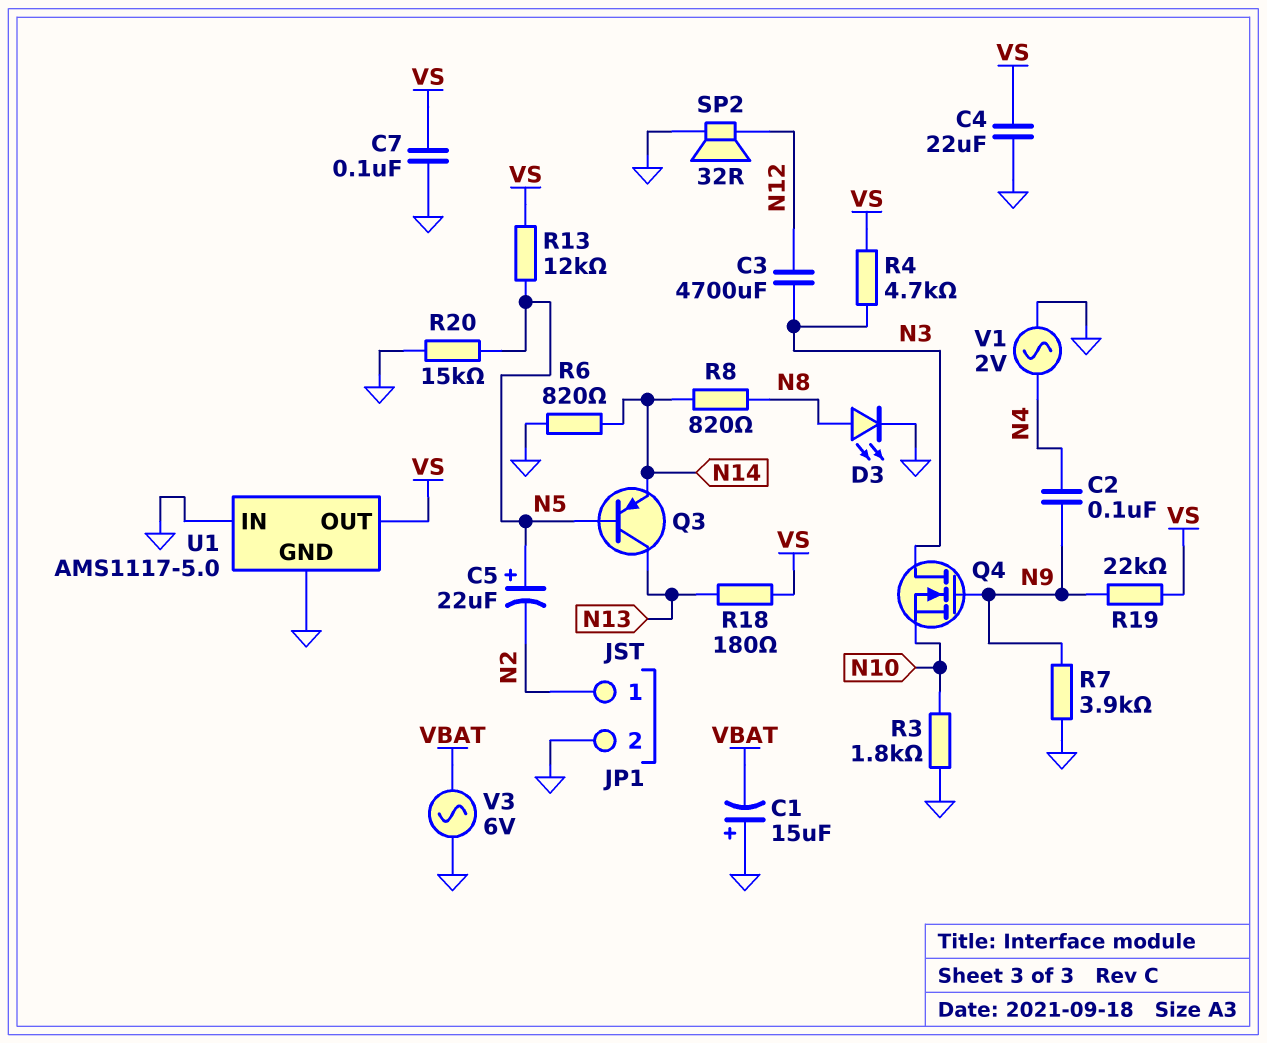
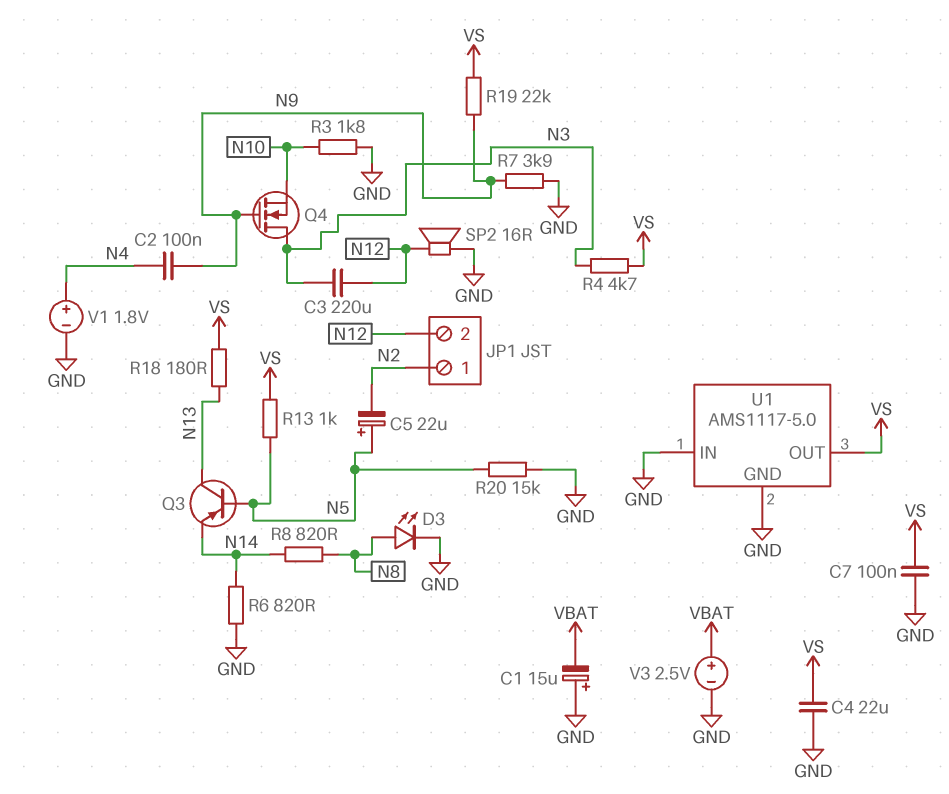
C3: 4700uF (N3, N12) -> 220uF (N3, N12)
JP1 pin 2: GND -> N12
R13: 12k (N5, VS) -> 1k (N5, VS)
SP2: speaker 32R (GND, N12) -> speaker 16R (GND, N12)
V1: AC 2V (GND, N4) -> 1.8V (plus N4, minus GND)
V3: AC 6V (GND, VBAT) -> 2.5V (plus VBAT, minus GND)

